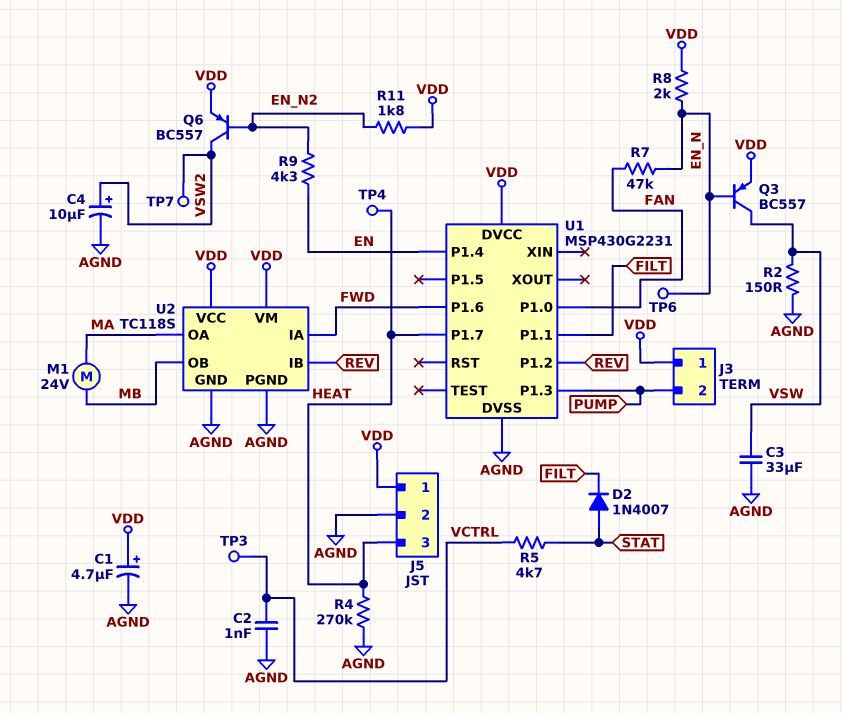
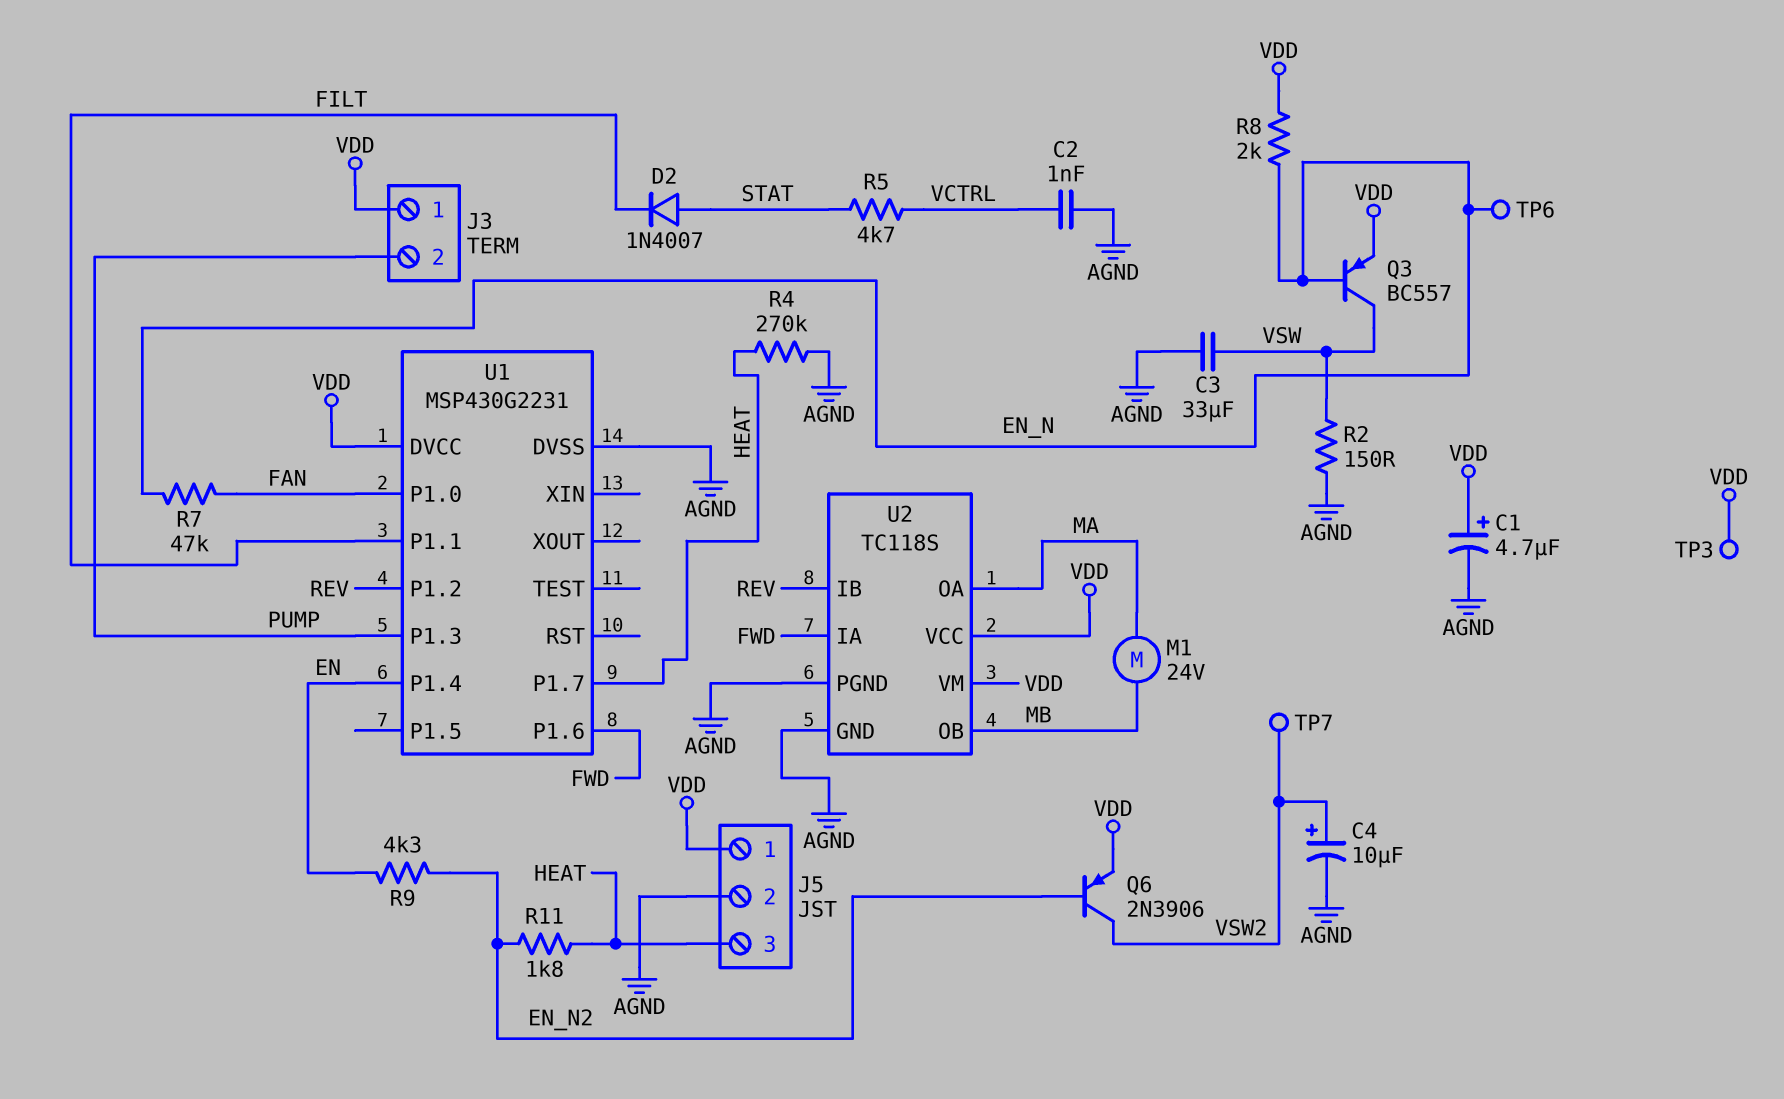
Q6: PNP BC557 (B EN_N2, C VSW2, E VDD) -> PNP 2N3906 (B EN_N2, C VSW2, E VDD)
R11: 1.8k (EN_N2, VDD) -> 1.8k (EN_N2, HEAT)
TP3: test point (VCTRL) -> test point (VDD)
TP4: test point (HEAT) -> none

